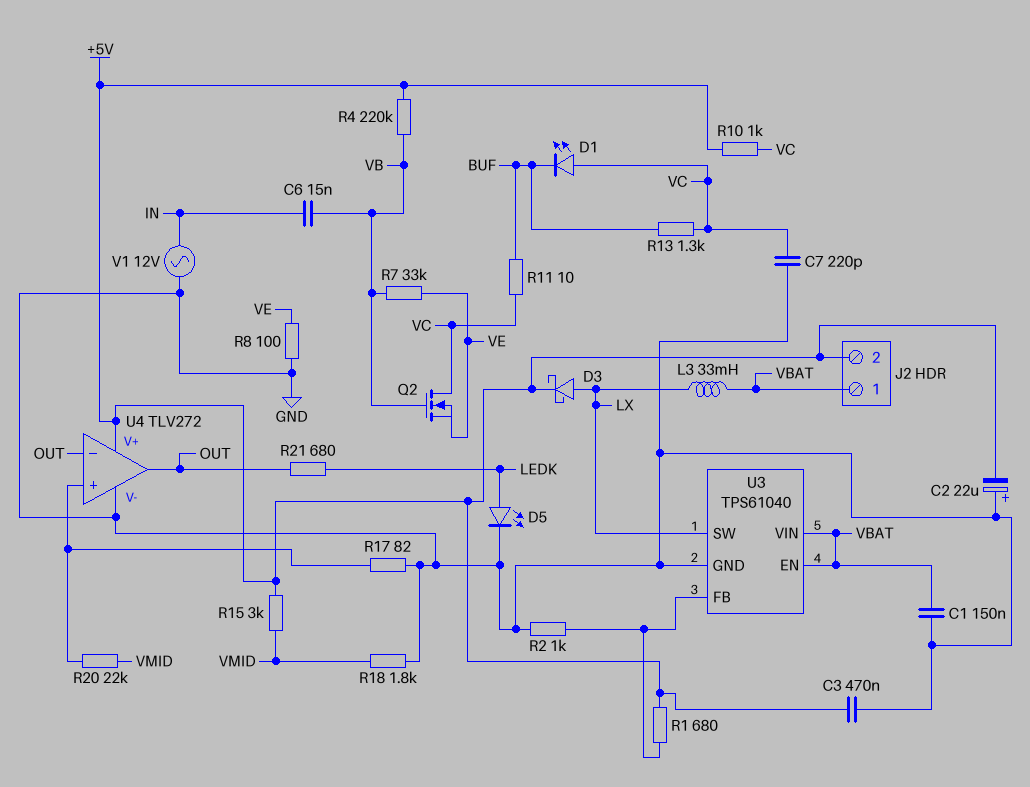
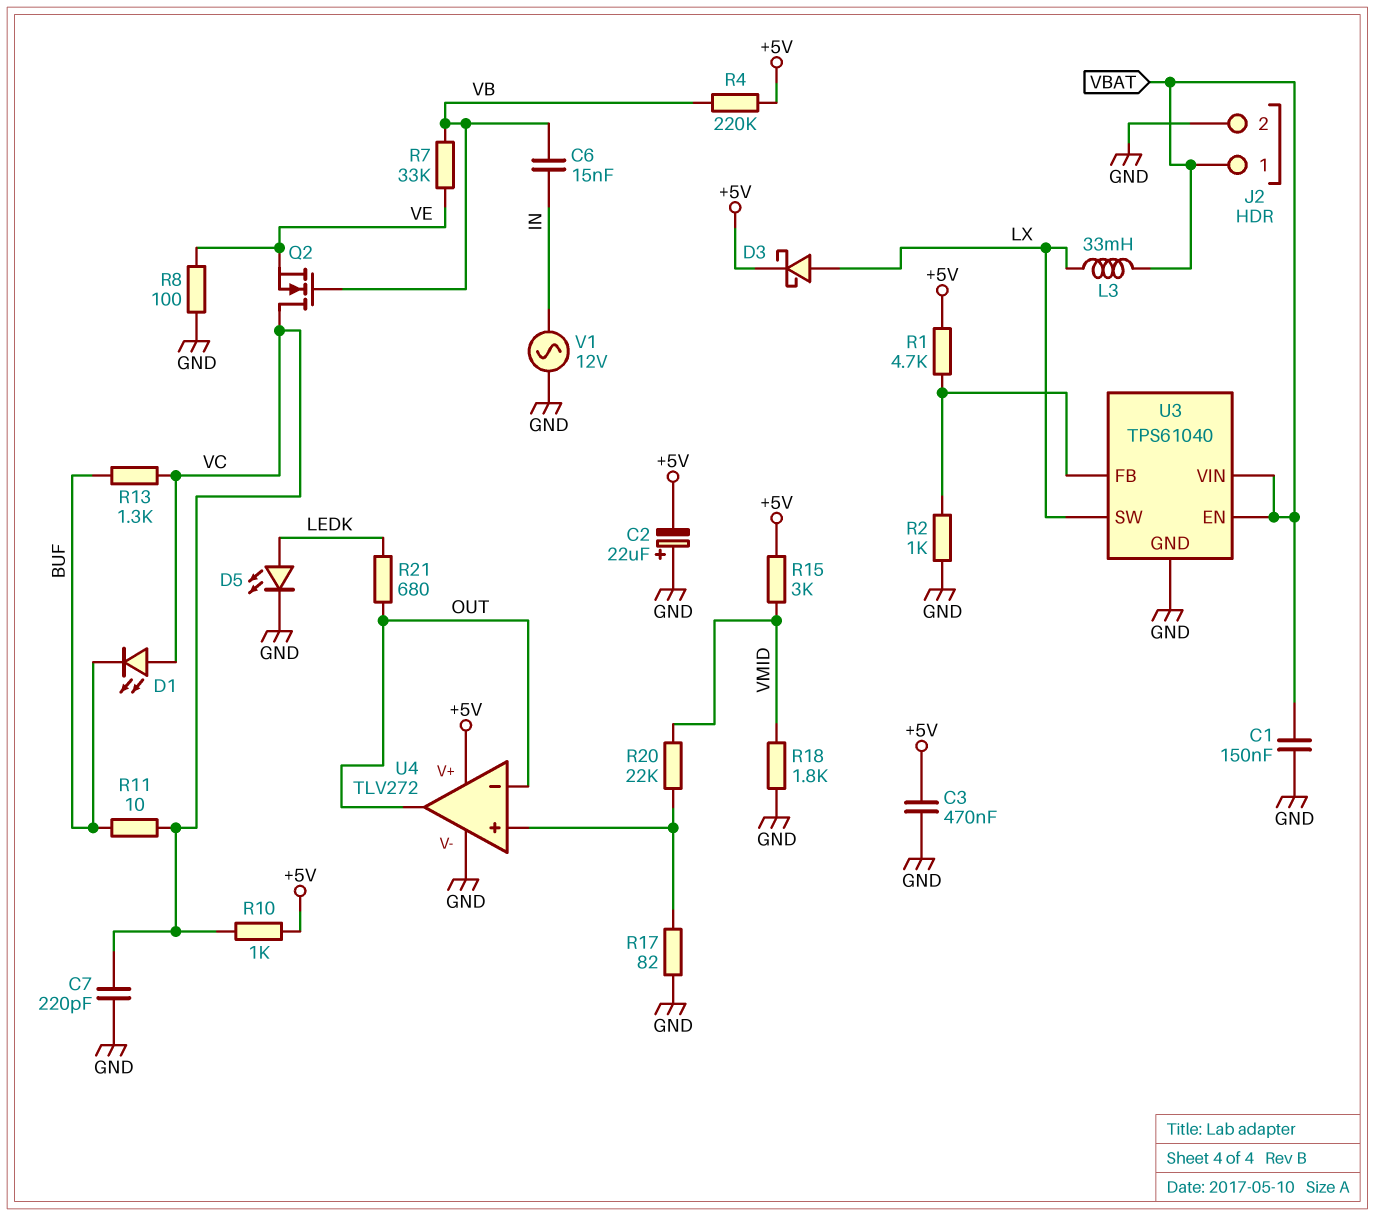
J2 pin 2: +5V -> GND
R1: 680 (+5V, U3/FB) -> 4.7k (+5V, U3/FB)

